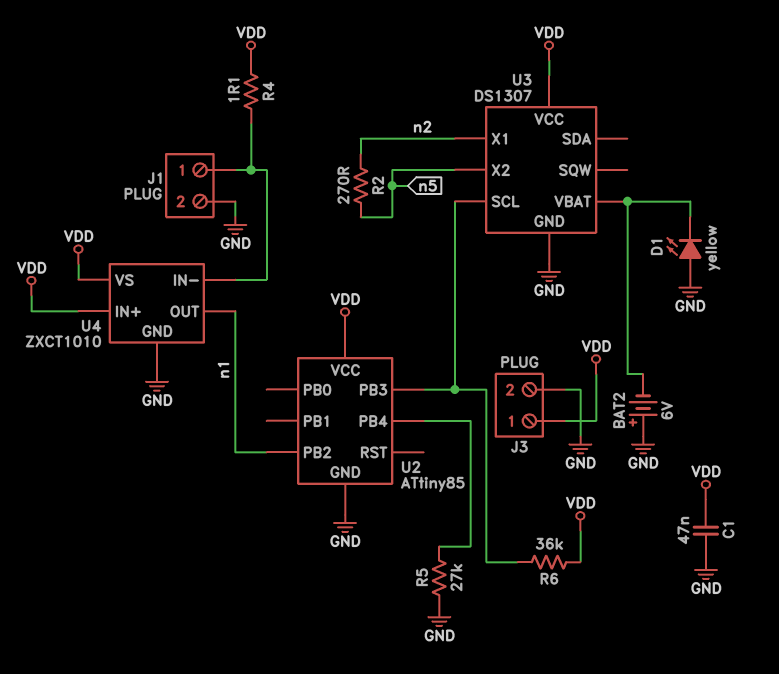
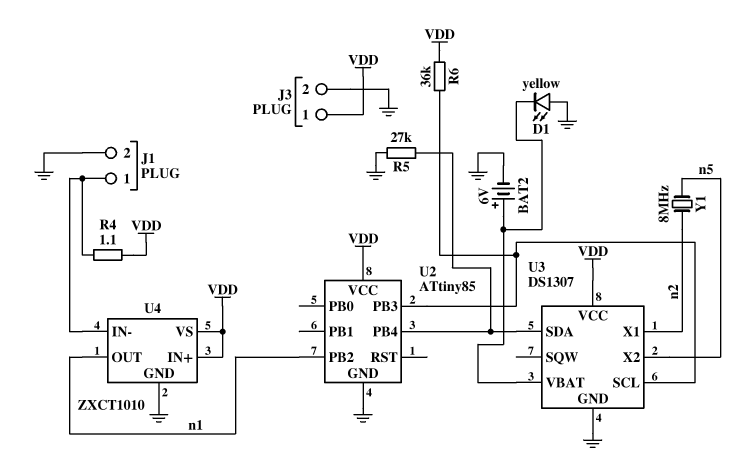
BAT2: 6V (plus GND, minus U3/VBAT) -> 6V (plus U3/VBAT, minus GND)
C1: 47nF (GND, VDD) -> none
R2: 270 (n2, n5) -> none
U3 pin SDA: none -> U2/PB4
Y1: none -> 8MHz (n2, n5)

